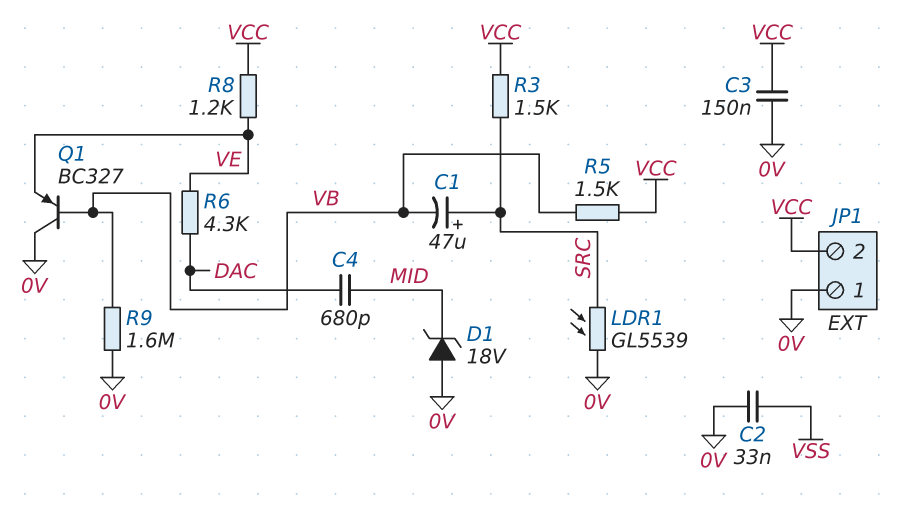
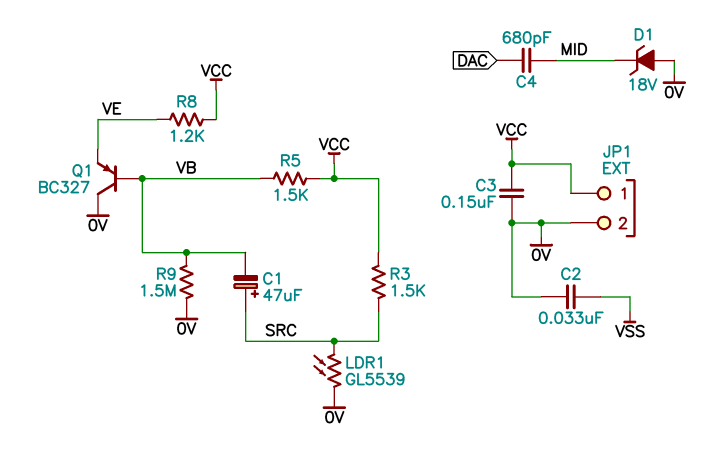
JP1 pin 1: 0V -> VCC
JP1 pin 2: VCC -> 0V
R6: 4.3k (DAC, VE) -> none
R9: 1.6M (0V, VB) -> 1.5M (0V, VB)

